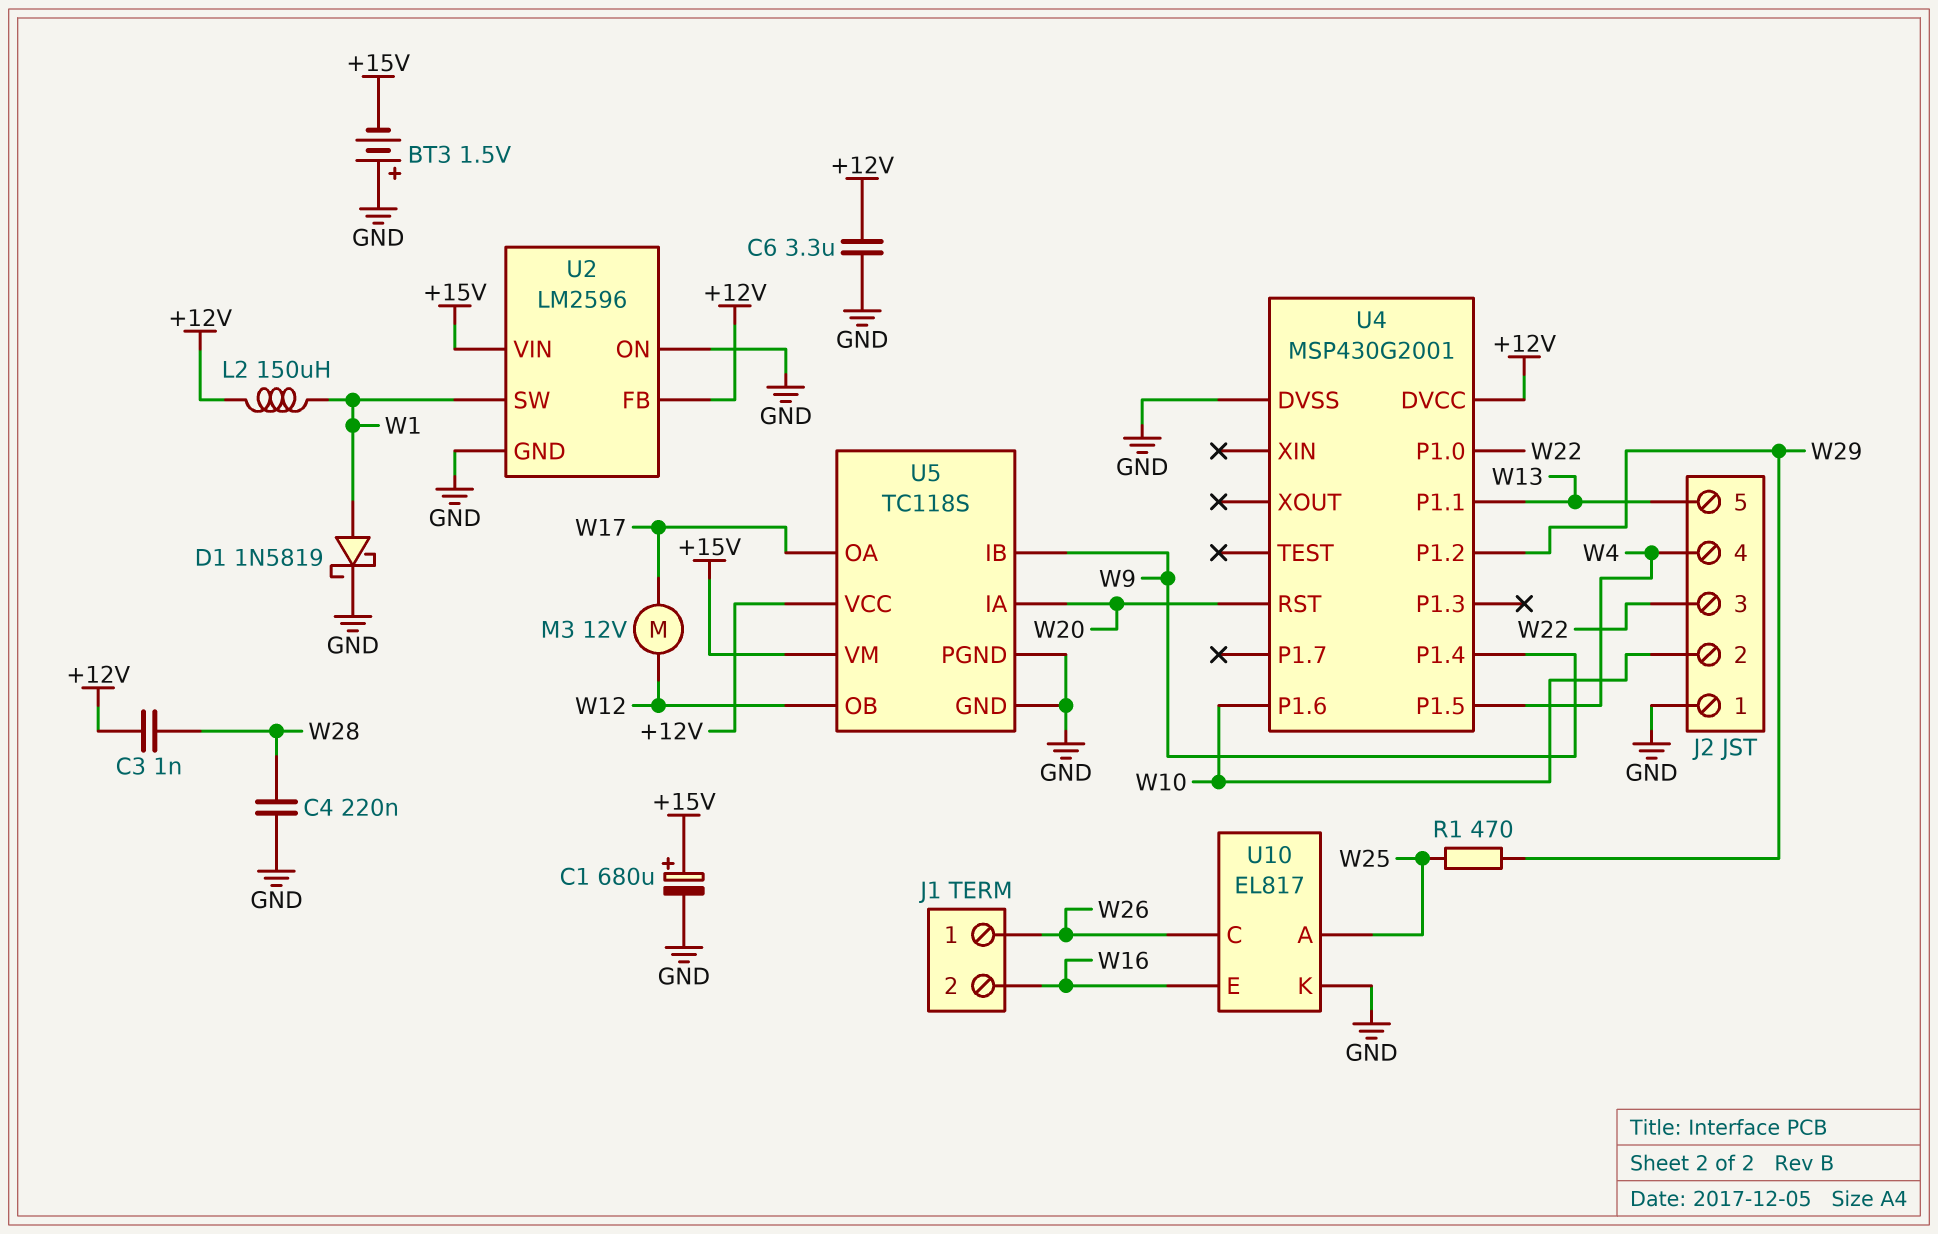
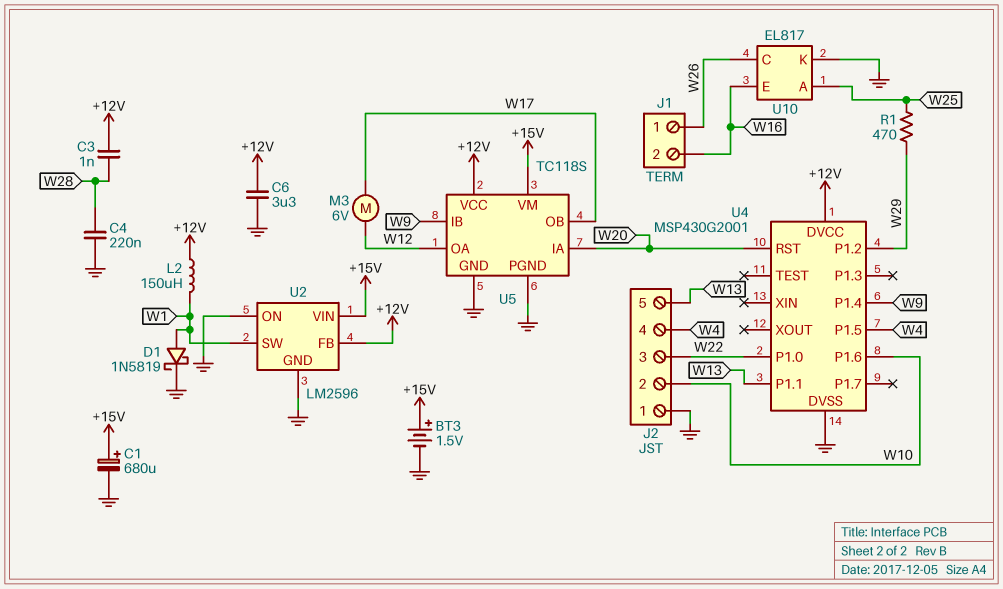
BT3: 1.5V (plus GND, minus +15V) -> 1.5V (plus +15V, minus GND)
M3: motor 12V (W12, W17) -> motor 6V (W12, W17)
U5 pin OA: W17 -> W12
U5 pin OB: W12 -> W17

